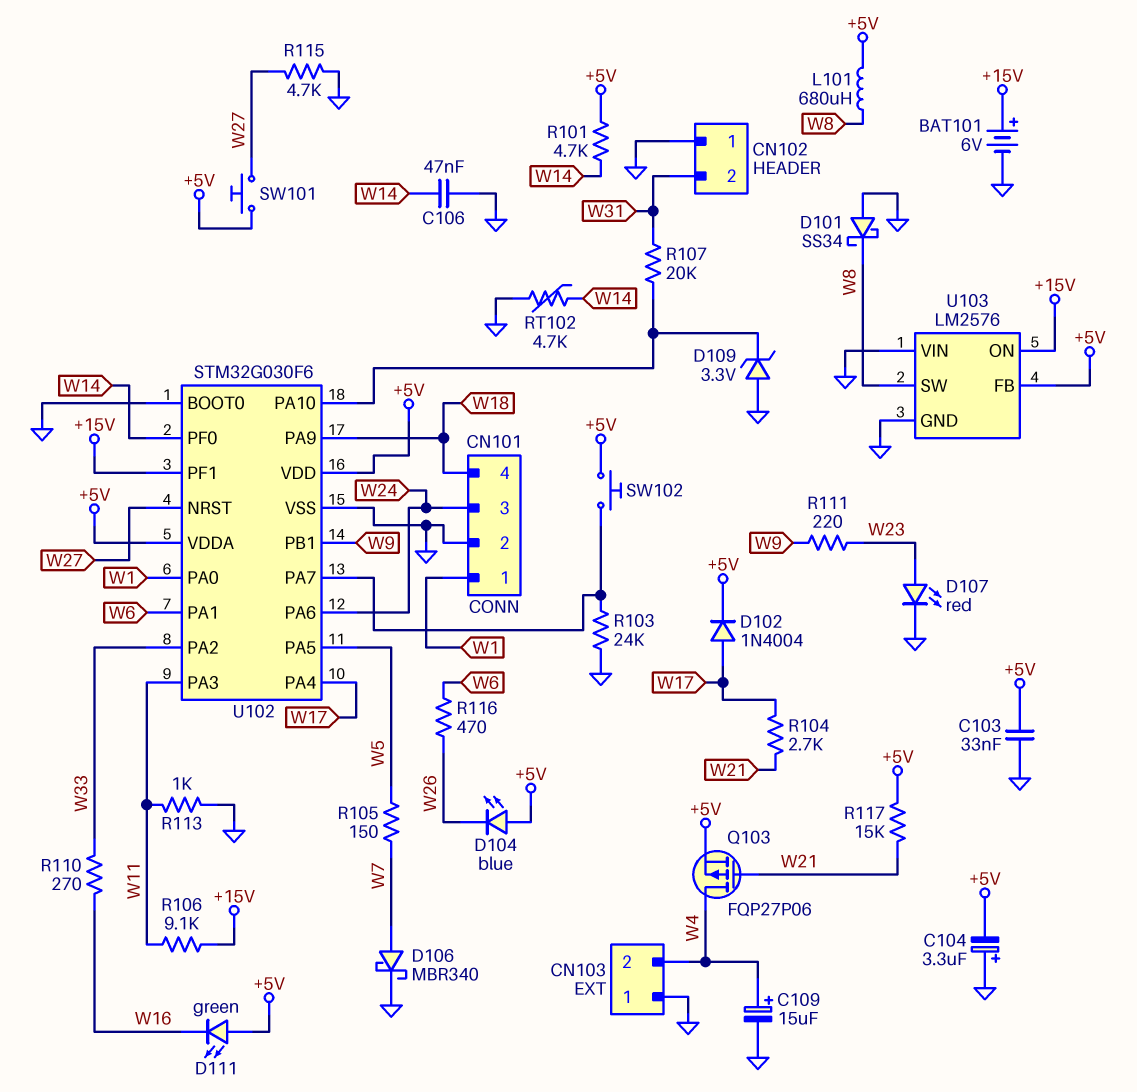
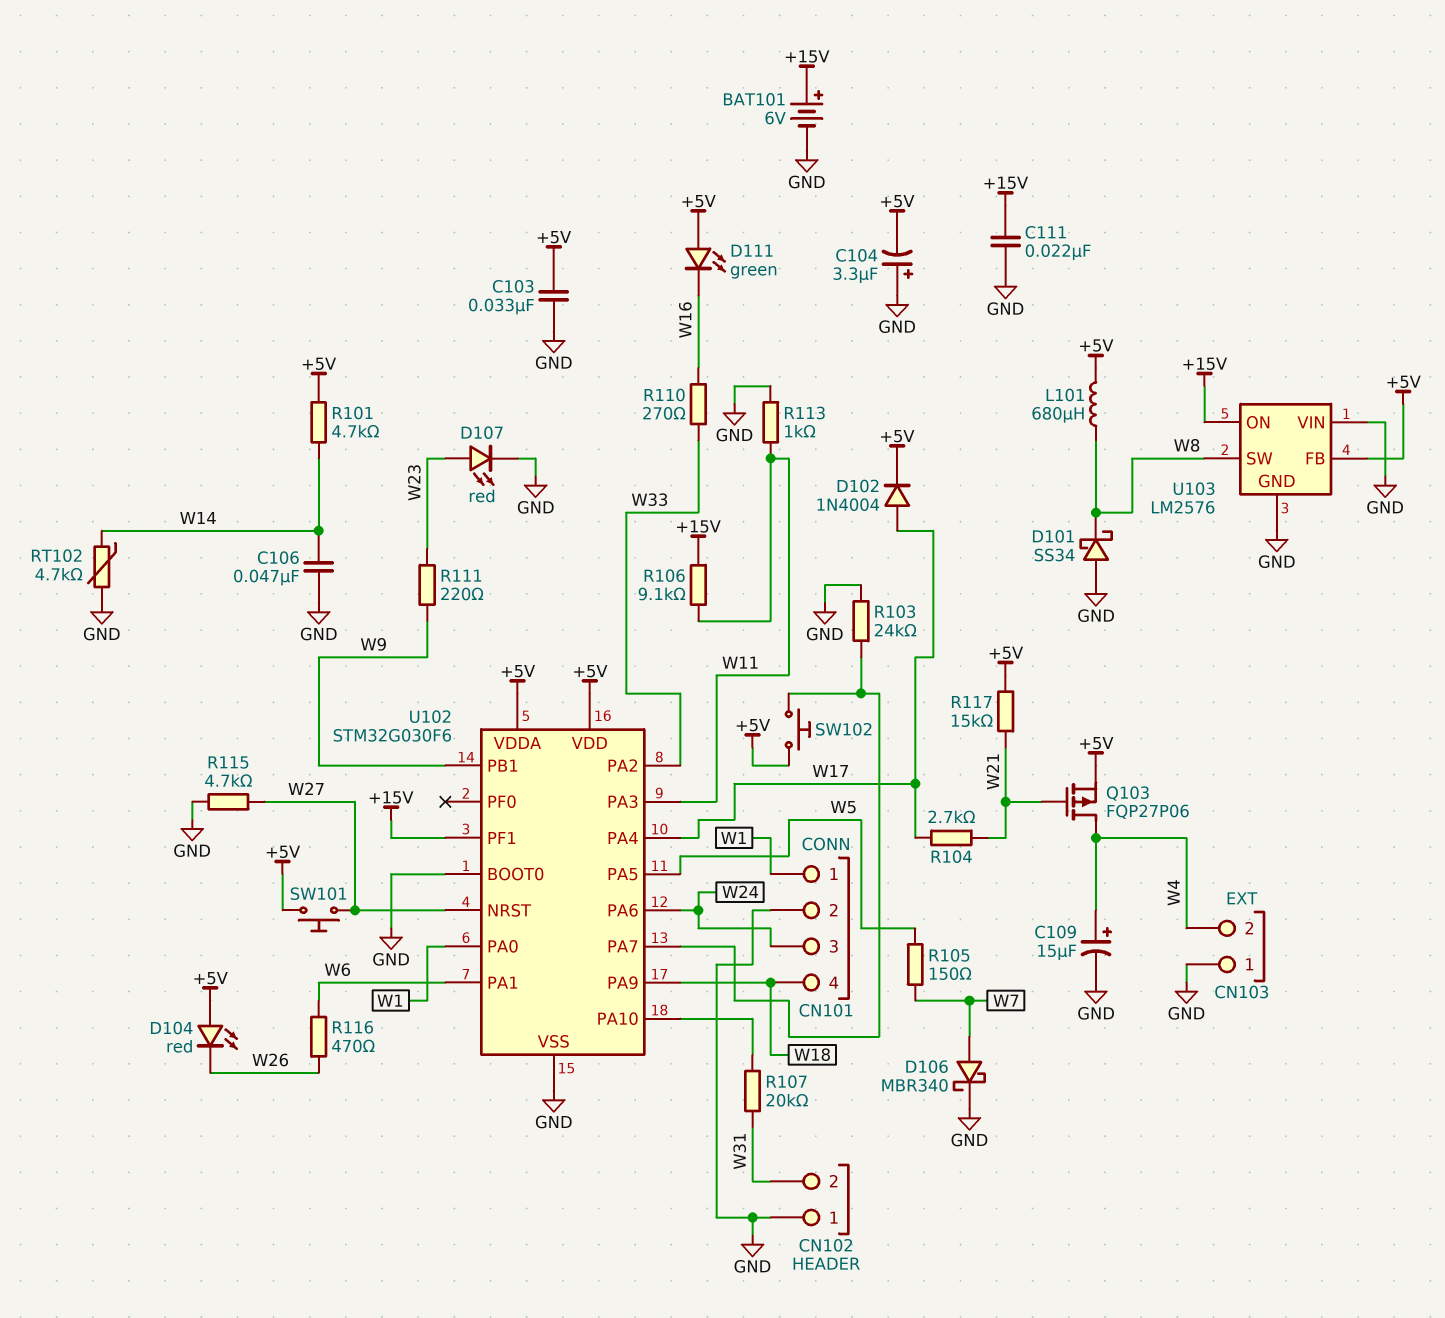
C111: none -> 22nF (+15V, GND)
D104: LED blue (A +5V, K W26) -> LED red (A +5V, K W26)
D109: zener 3.3V (A GND, K U102/PA10) -> none
U102 pin PF0: W14 -> none

